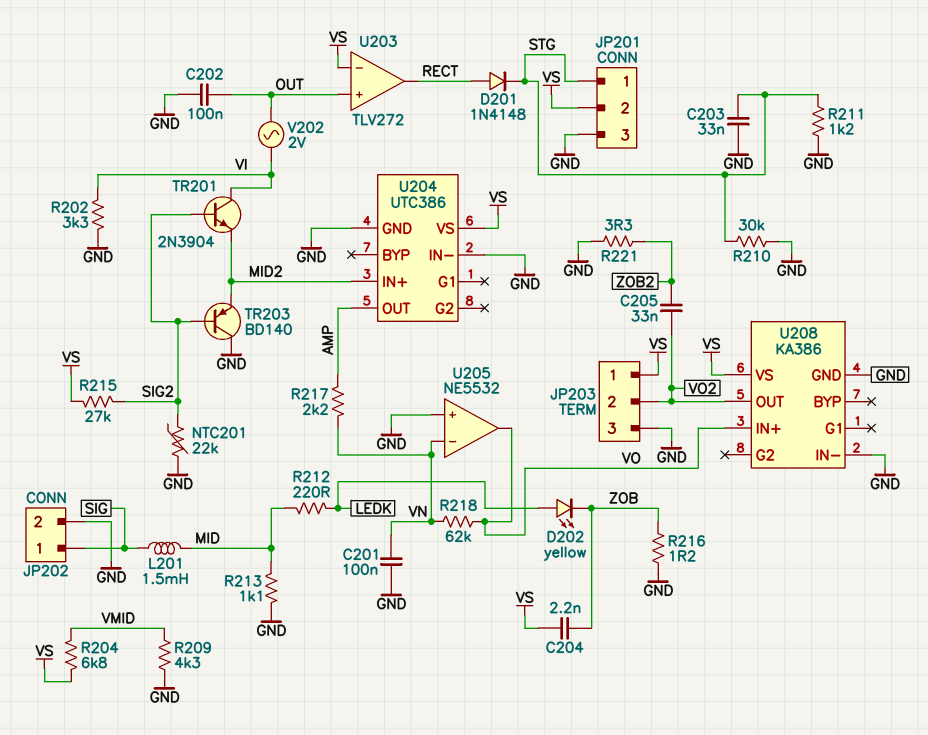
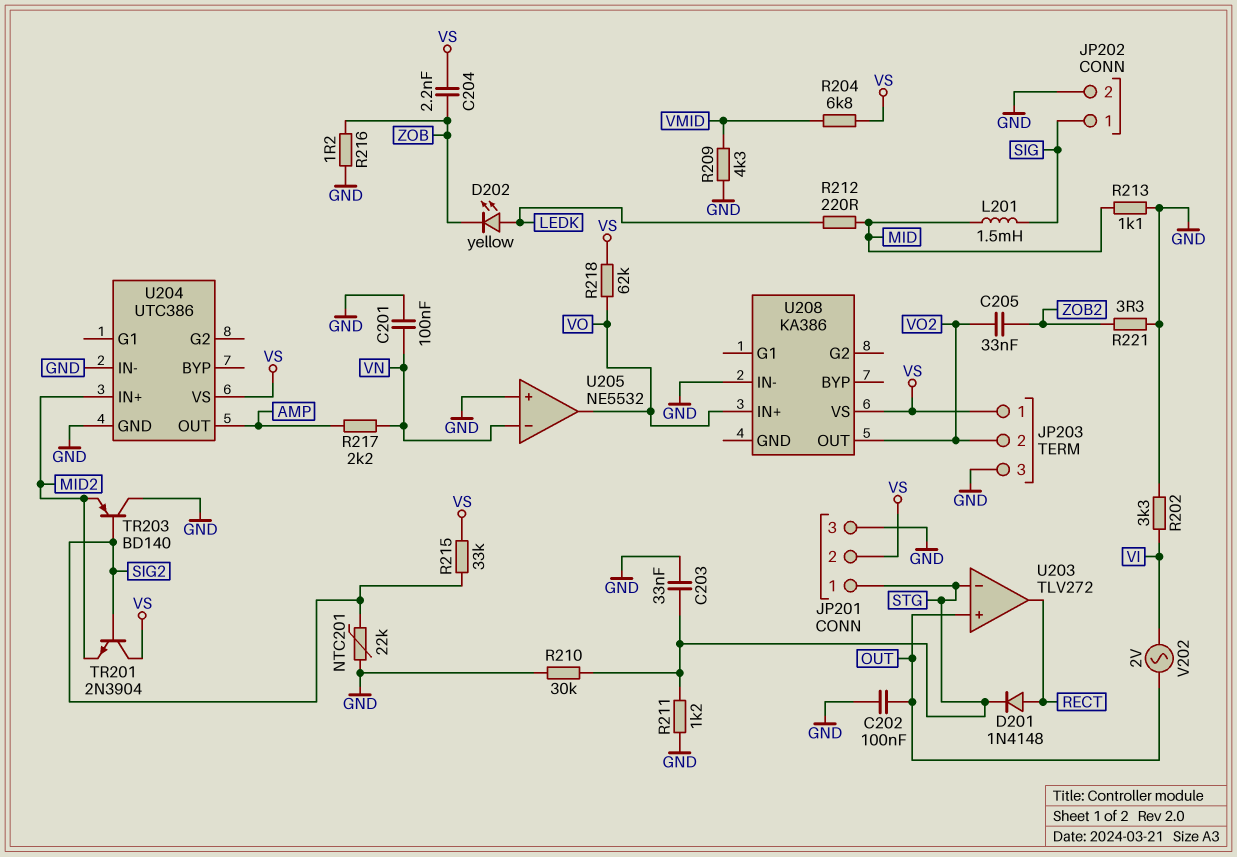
R215: 27k (SIG2, VS) -> 33k (SIG2, VS)
R218: 62k (VN, VO) -> 62k (VO, VS)
TR201: NPN 2N3904 (B SIG2, C VI, E MID2) -> NPN 2N3904 (B SIG2, C VS, E MID2)
U203 pin in-: VS -> STG
U208 pin GND: GND -> none

